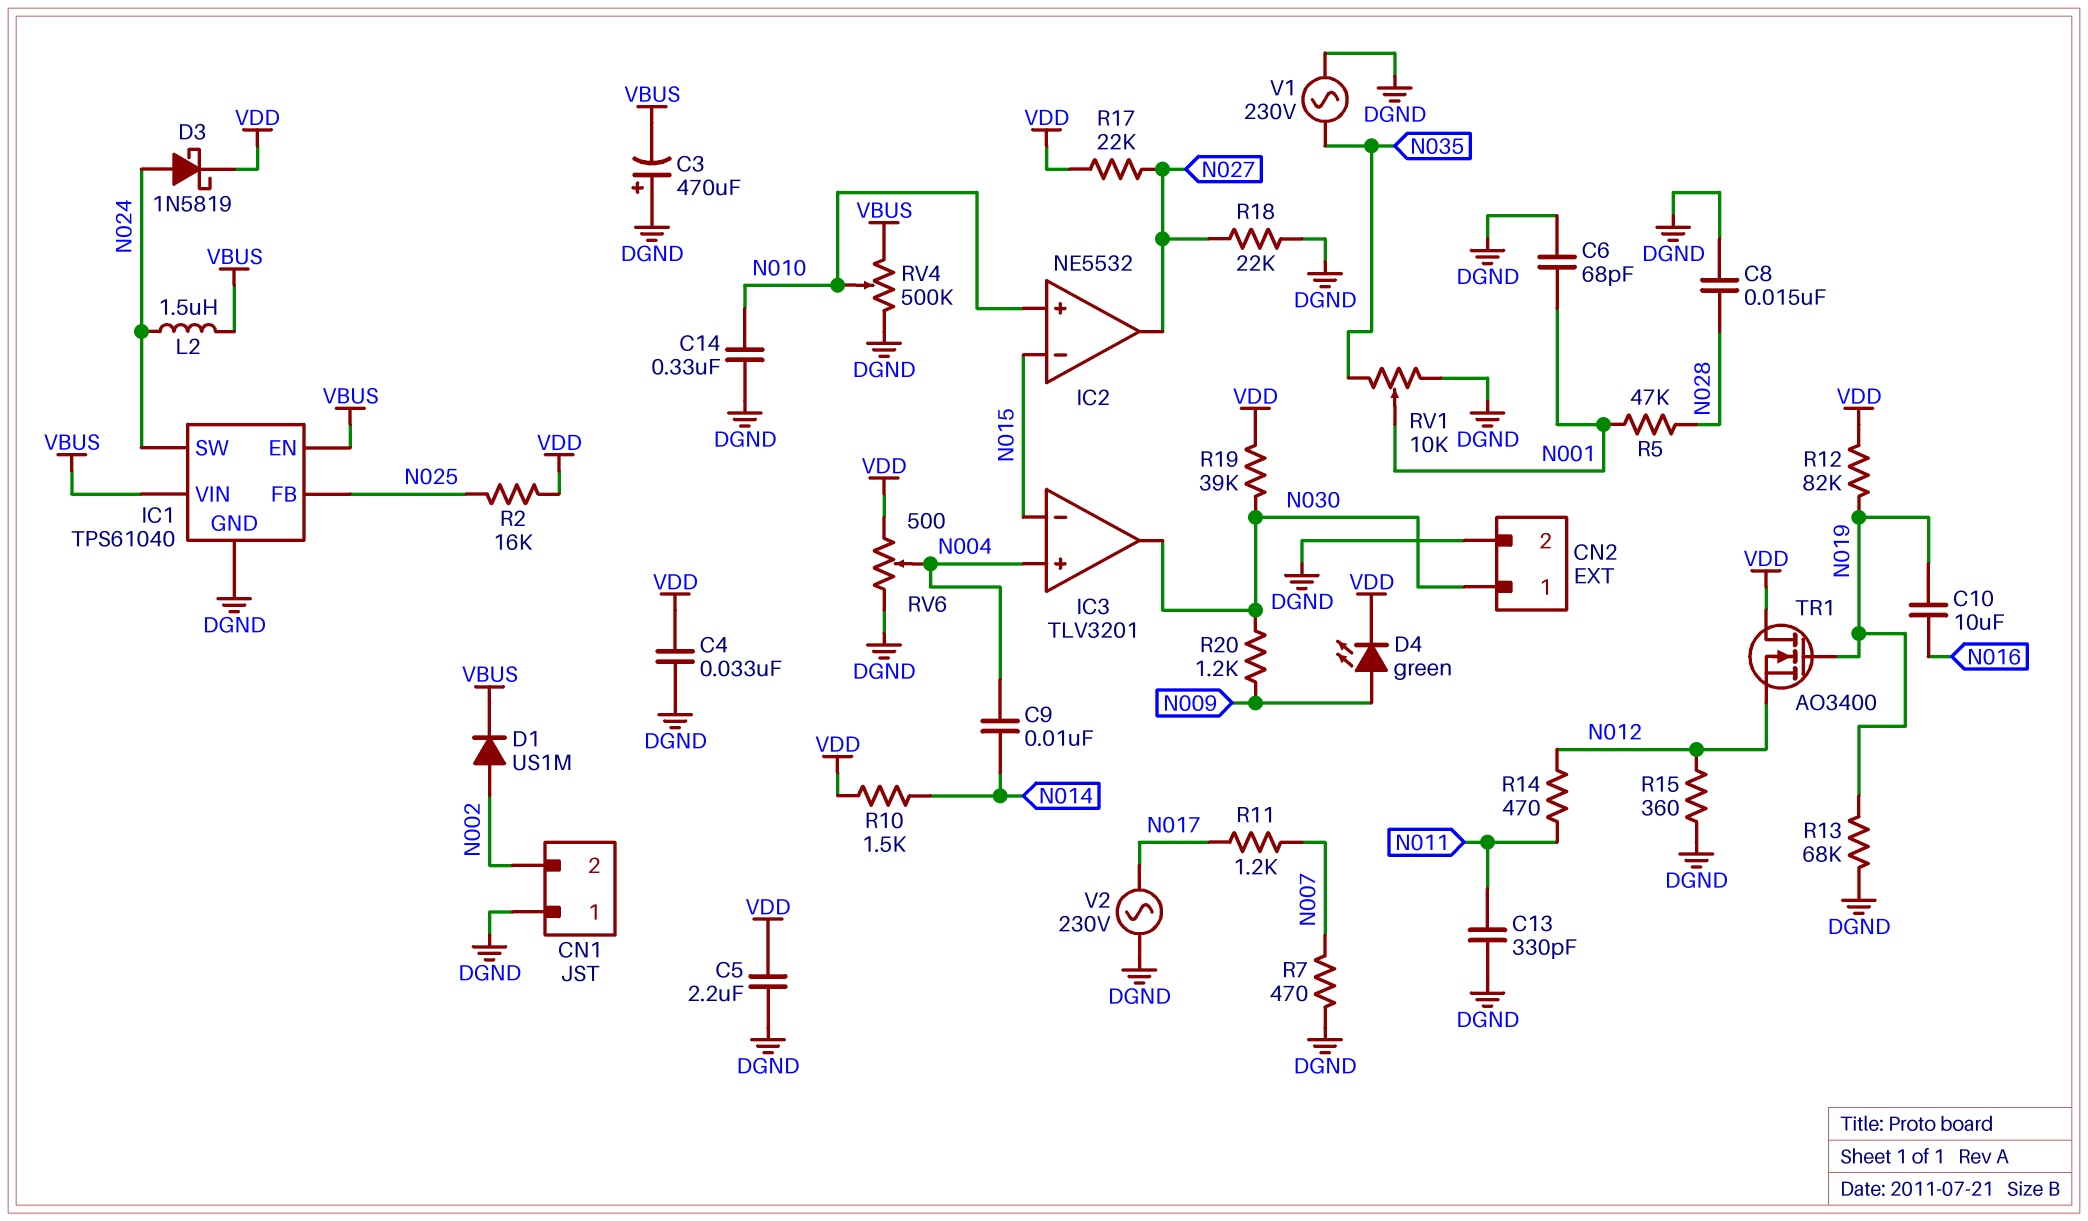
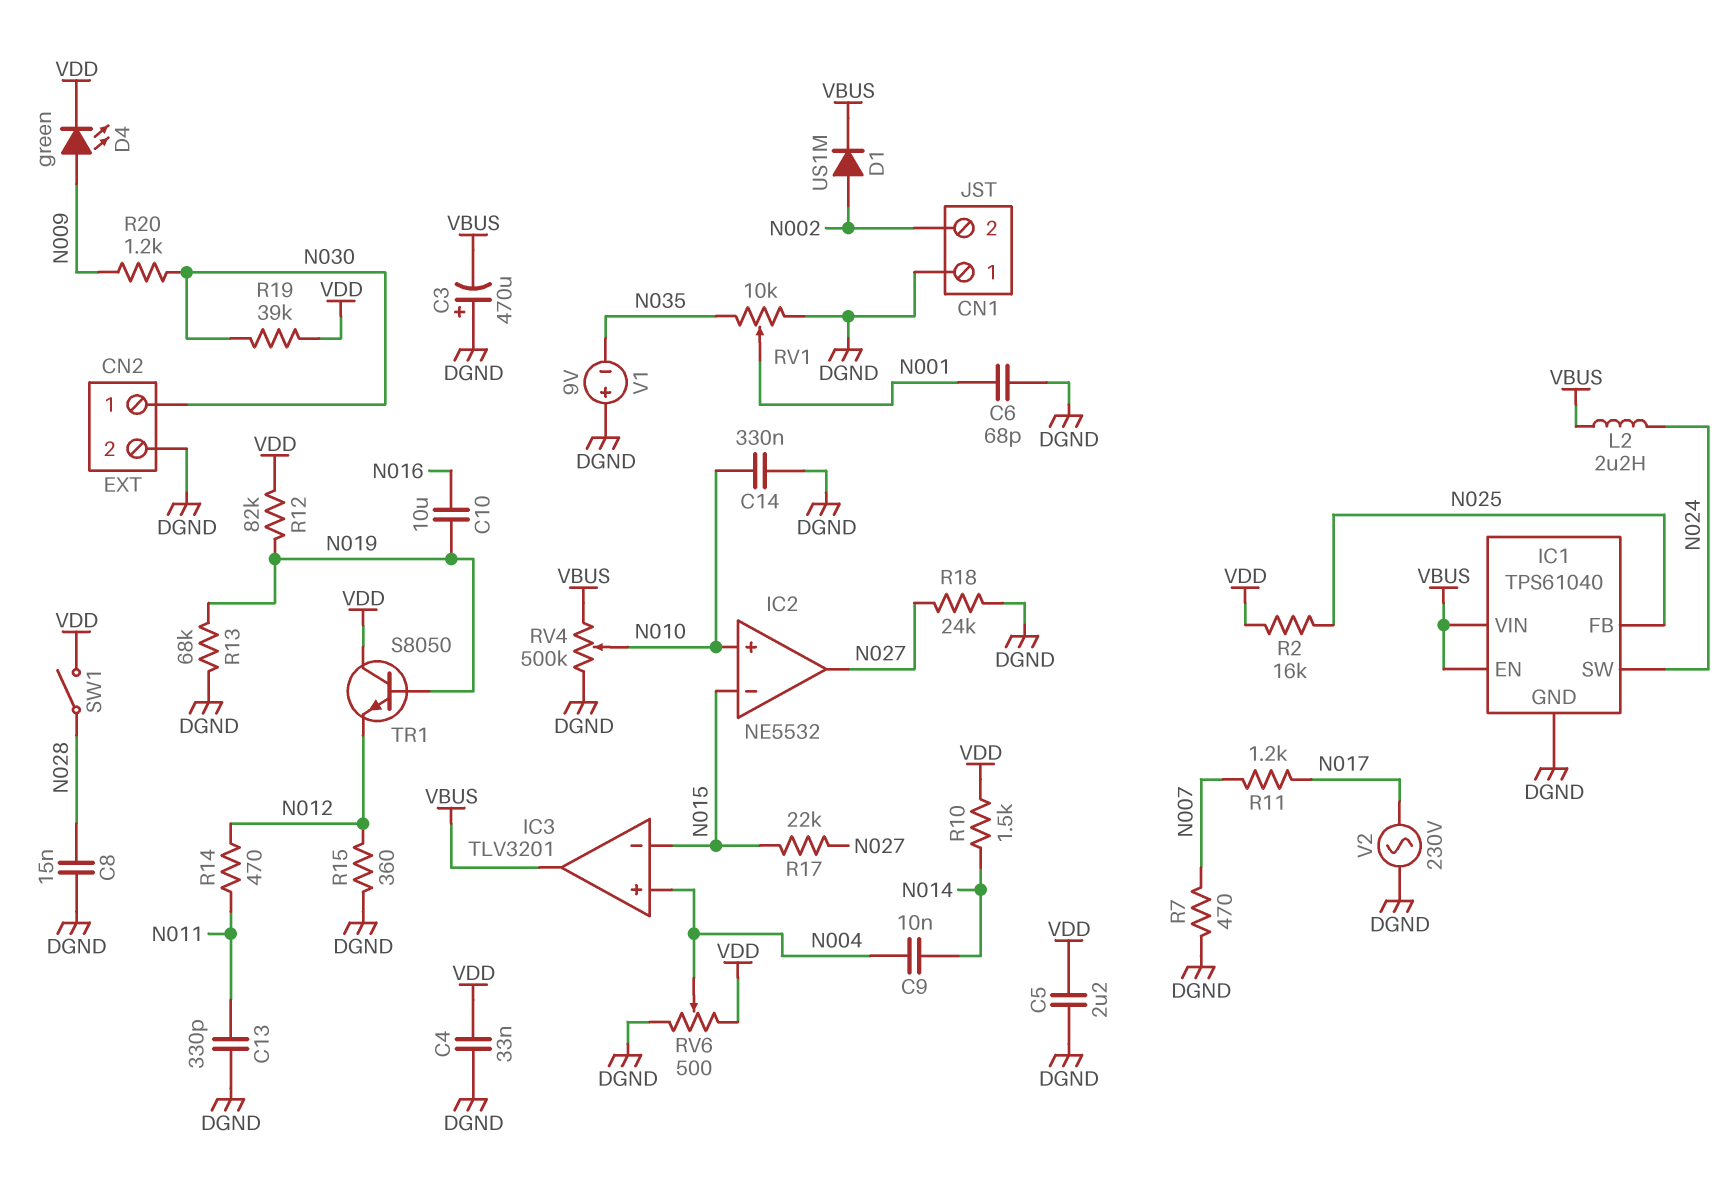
D3: schottky 1N5819 (A N024, K VDD) -> none
IC3 pin out: N030 -> VBUS
L2: 1.5uH (N024, VBUS) -> 2.2uH (N024, VBUS)
R5: 47k (N001, N028) -> none
R17: 22k (N027, VDD) -> 22k (N015, N027)
R18: 22k (DGND, N027) -> 24k (DGND, N027)
SW1: none -> switch (N028, VDD)
TR1: NMOS AO3400 (G N019, D VDD, S N012) -> NPN S8050 (B N019, C VDD, E N012)
V1: AC 230V (DGND, N035) -> 9V (plus DGND, minus N035)

